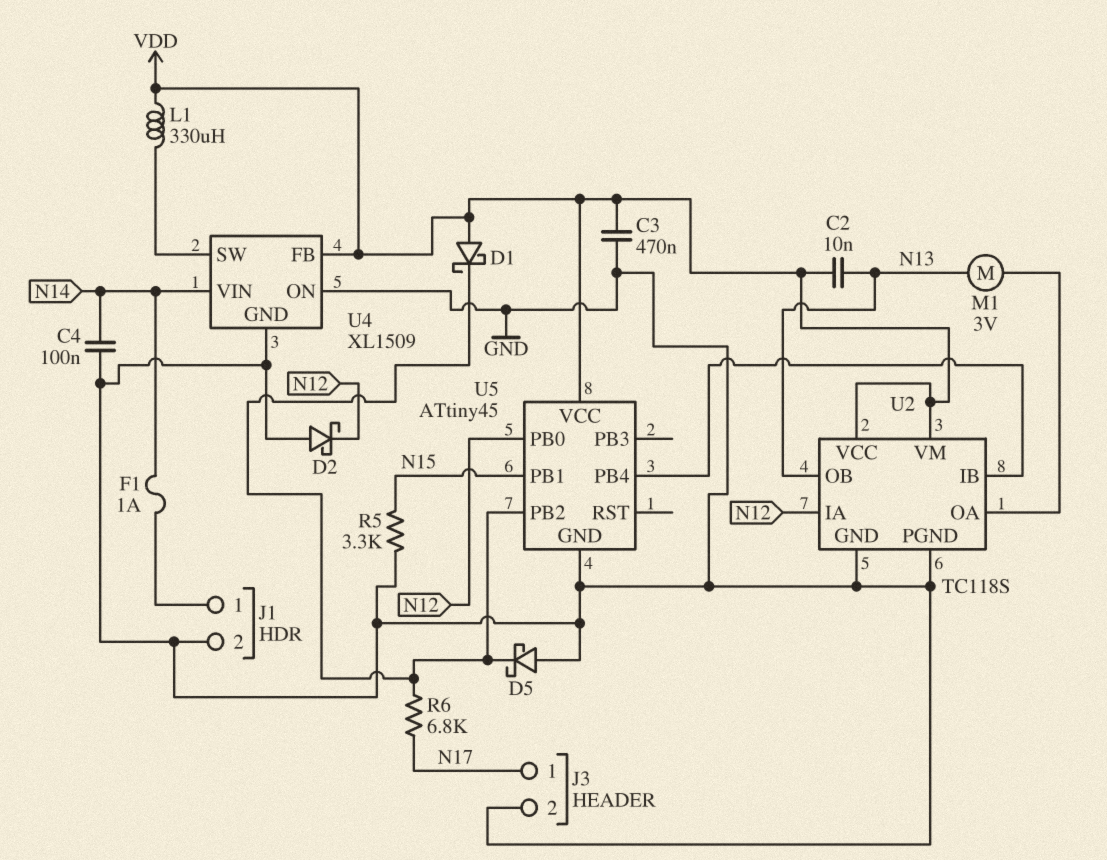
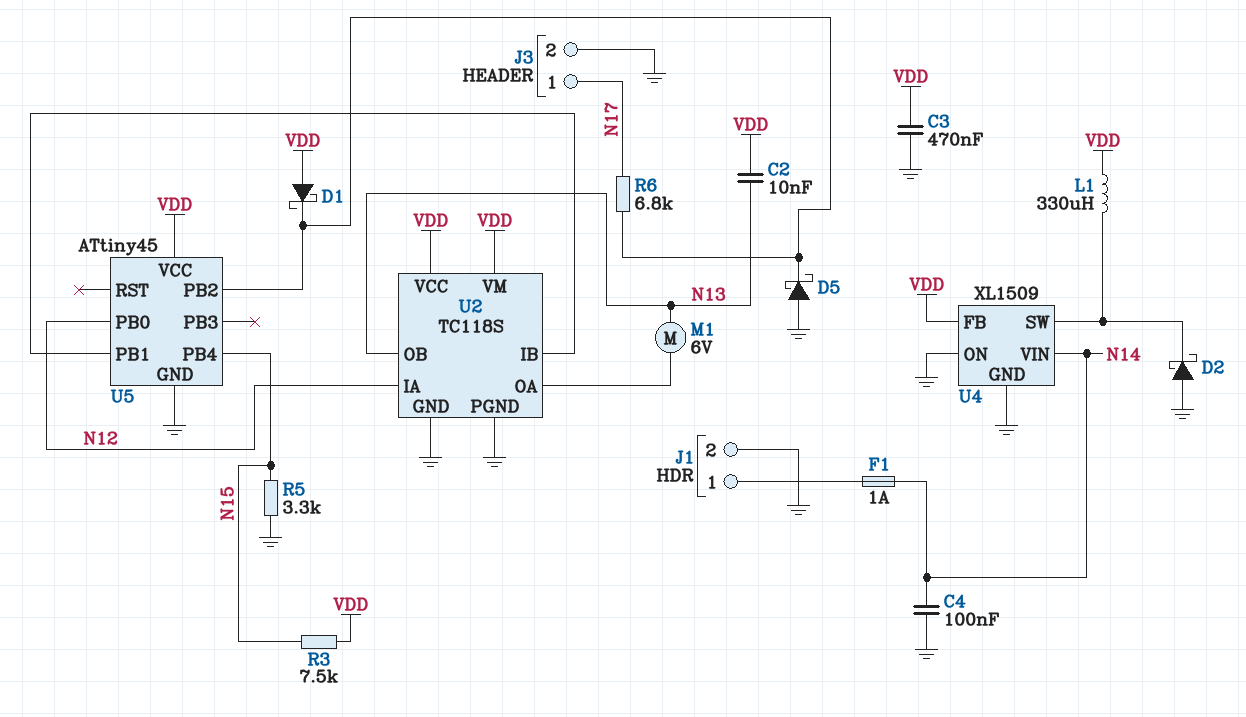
D2: schottky (A GND, K N12) -> schottky (A GND, K U4/SW)
M1: motor 3V (N13, U2/OA) -> motor 6V (N13, U2/OA)
R3: none -> 7.5k (N15, VDD)
U5 pin PB1: N15 -> U2/IB
U5 pin PB4: U2/IB -> N15

